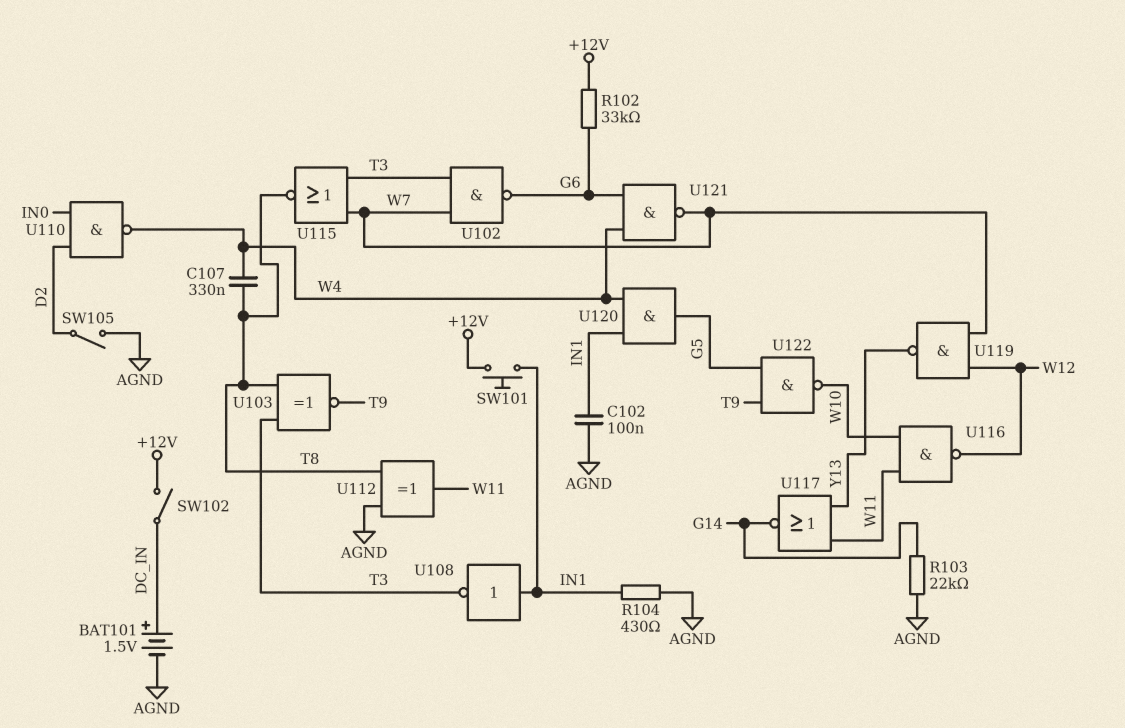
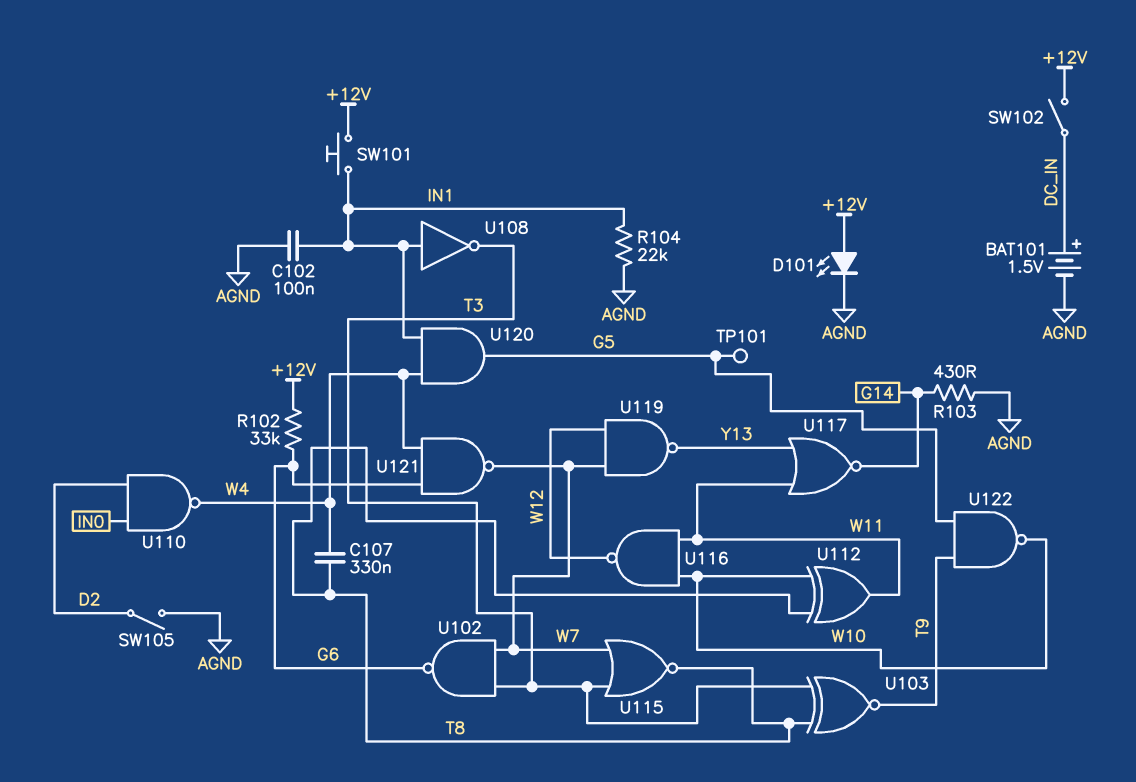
D101: none -> LED (A +12V, K AGND)
R103: 22k (AGND, G14) -> 430 (AGND, G14)
R104: 430 (AGND, IN1) -> 22k (AGND, IN1)
TP101: none -> test point (G5)
U112: XOR (in AGND, in T8, out W11) -> XOR (in T8, in W10, out W11)

